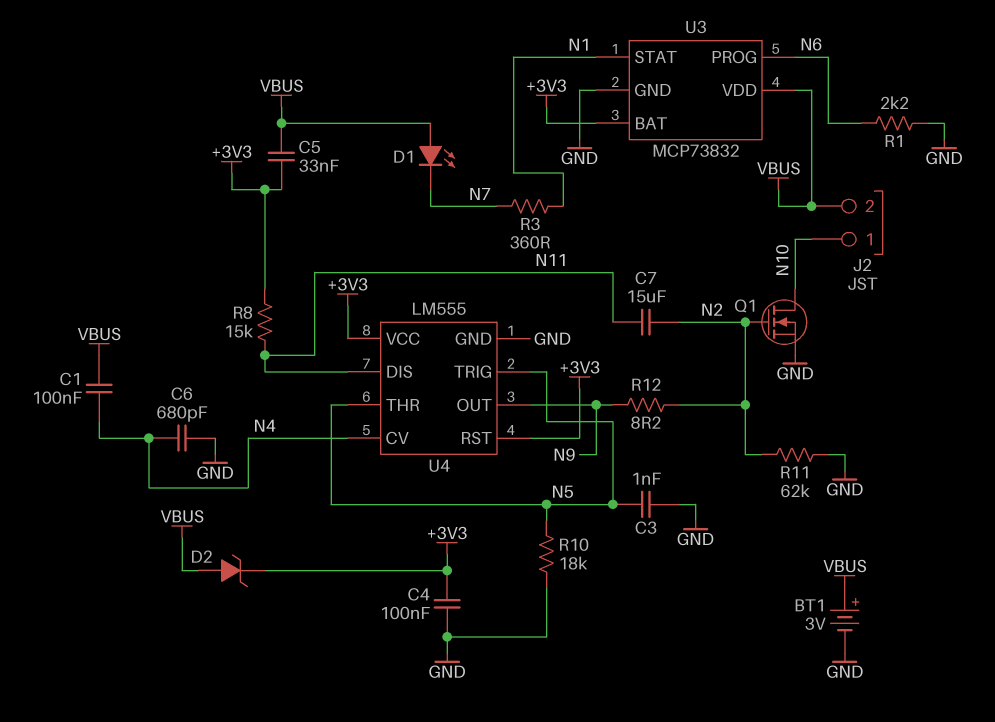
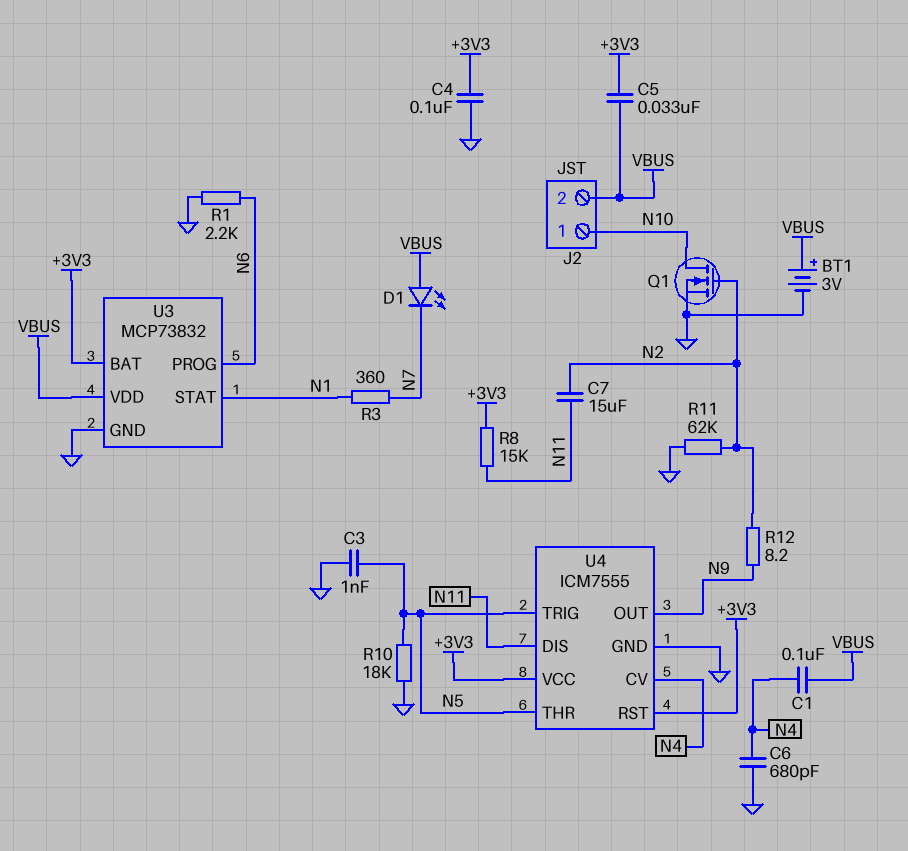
D2: zener (A VBUS, K +3V3) -> none
U4: LM555 -> ICM7555

